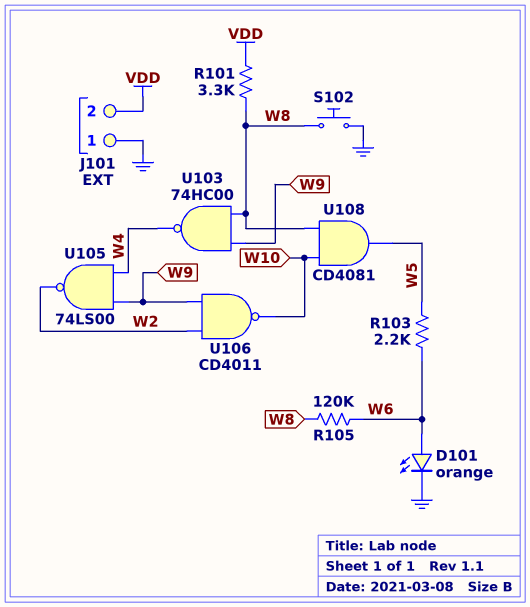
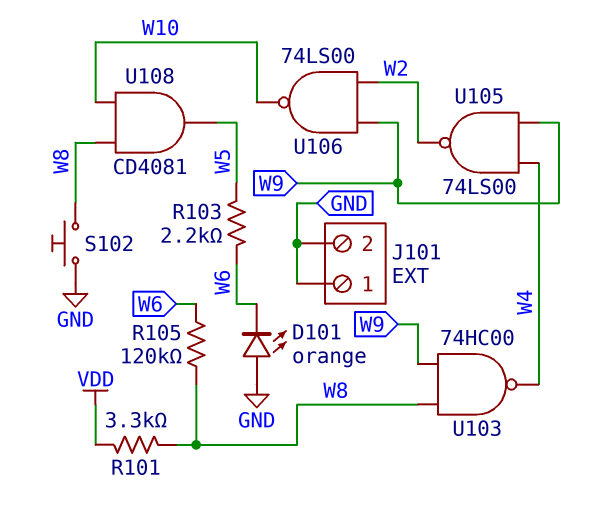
D101: LED orange (A W6, K GND) -> LED orange (A GND, K W6)
J101 pin 2: VDD -> GND
U106: NAND CD4011 (in W2, in W9, out W10) -> NAND 74LS00 (in W2, in W9, out W10)

